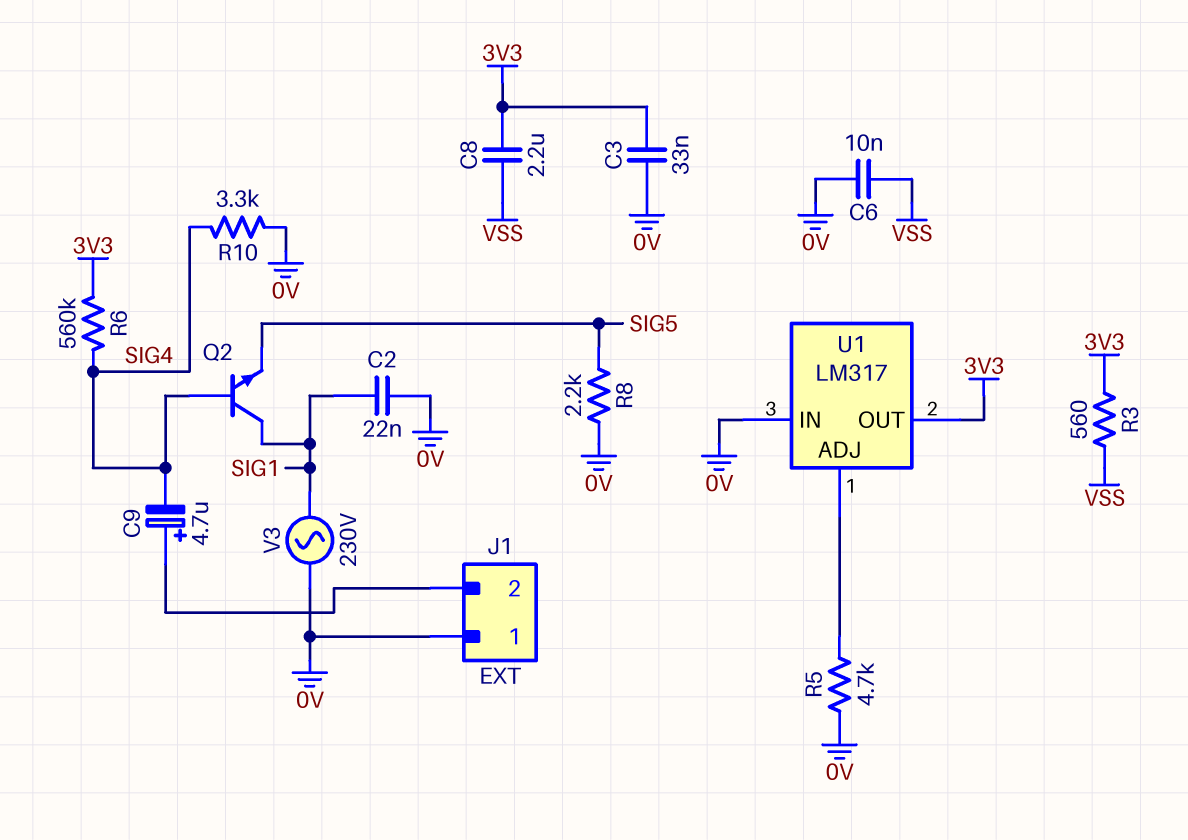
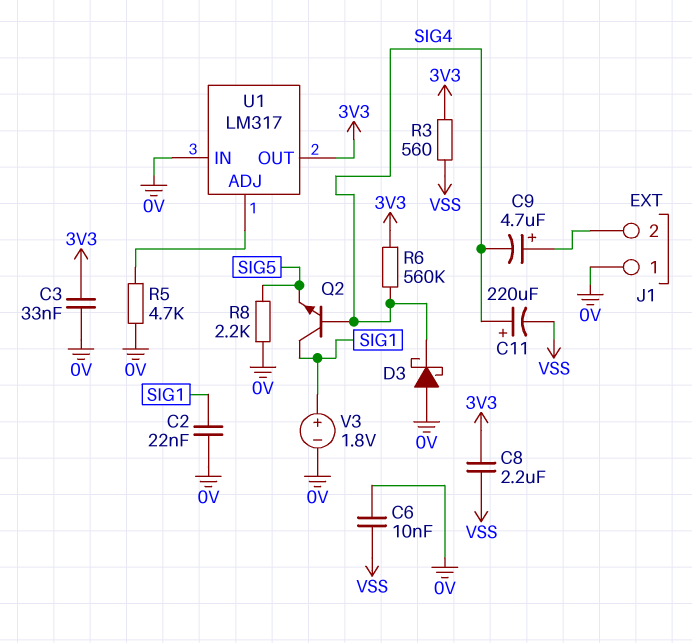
C11: none -> 220uF (plus SIG4, minus VSS)
D3: none -> schottky (A 0V, K SIG4)
R10: 3.3k (0V, SIG4) -> none
V3: AC 230V (0V, SIG1) -> 1.8V (plus SIG1, minus 0V)

